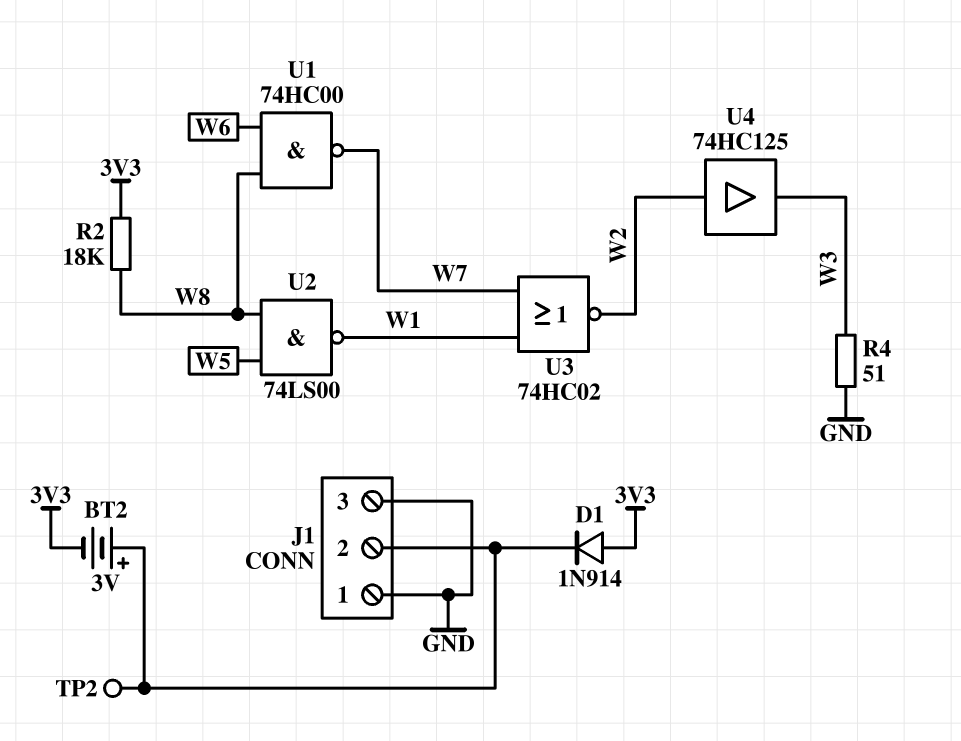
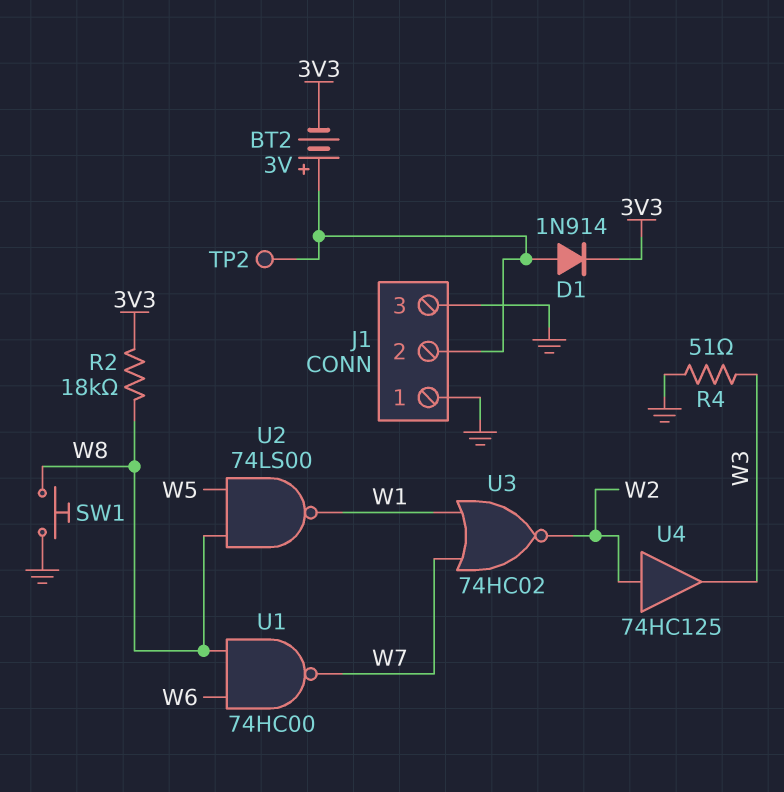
D1: diode 1N914 (A 3V3, K J1/2) -> diode 1N914 (A J1/2, K 3V3)
SW1: none -> button (GND, W8)

